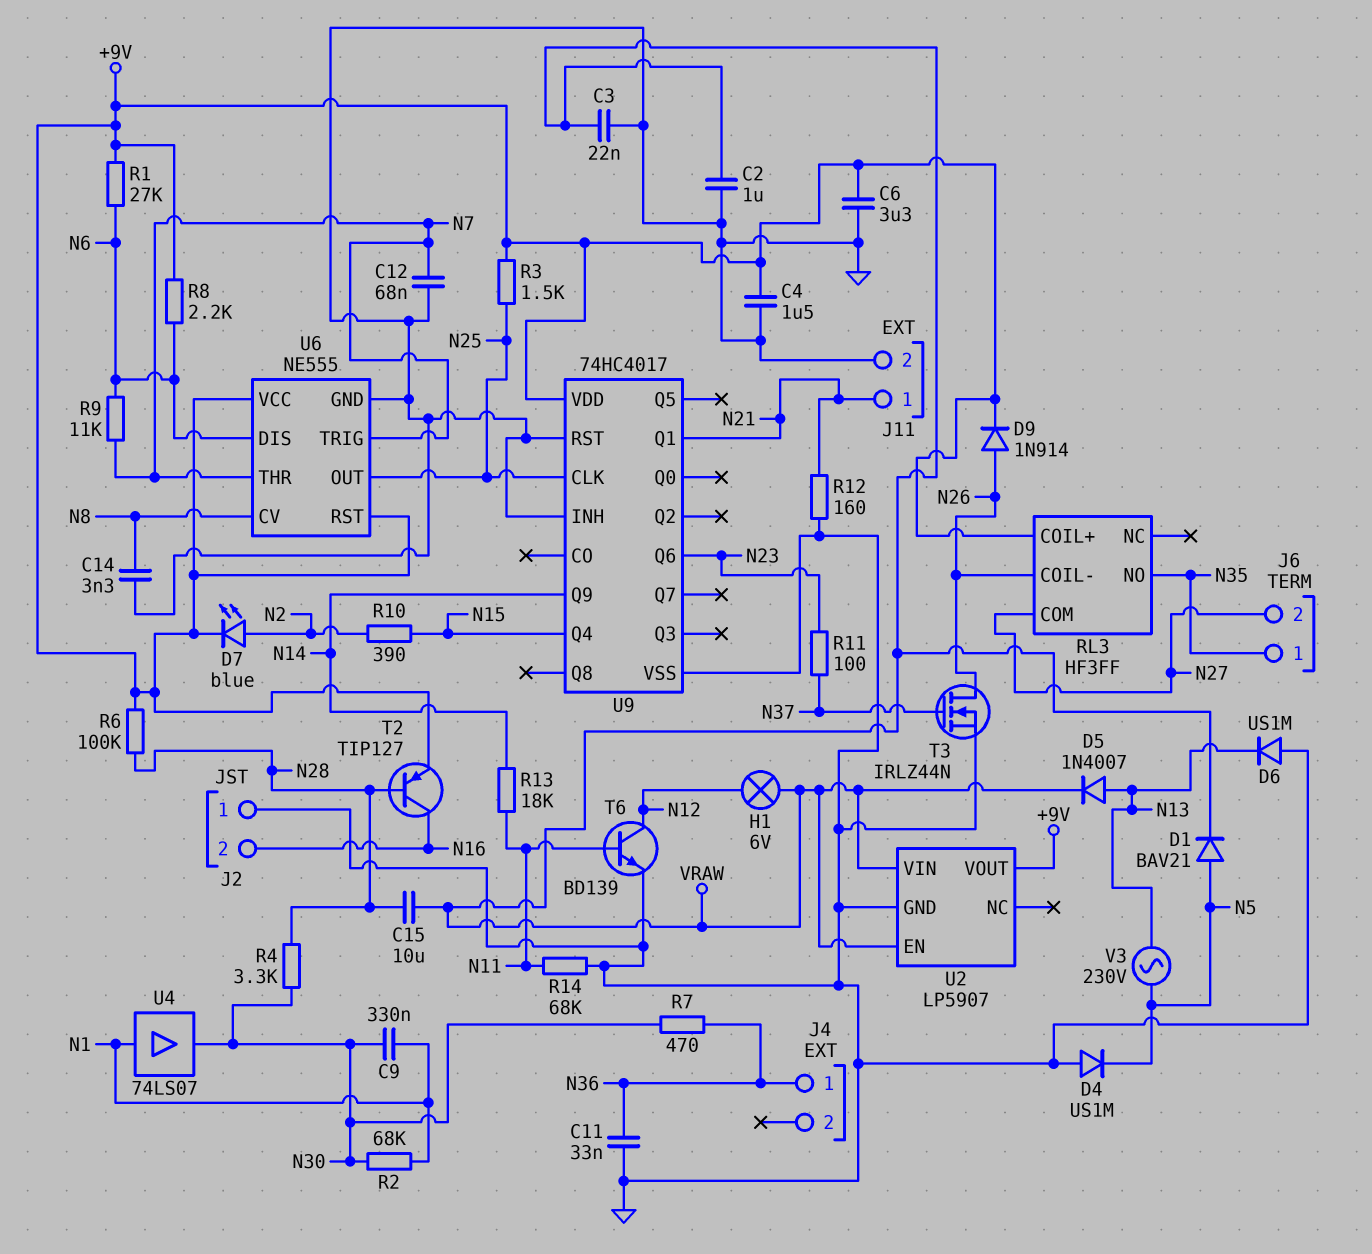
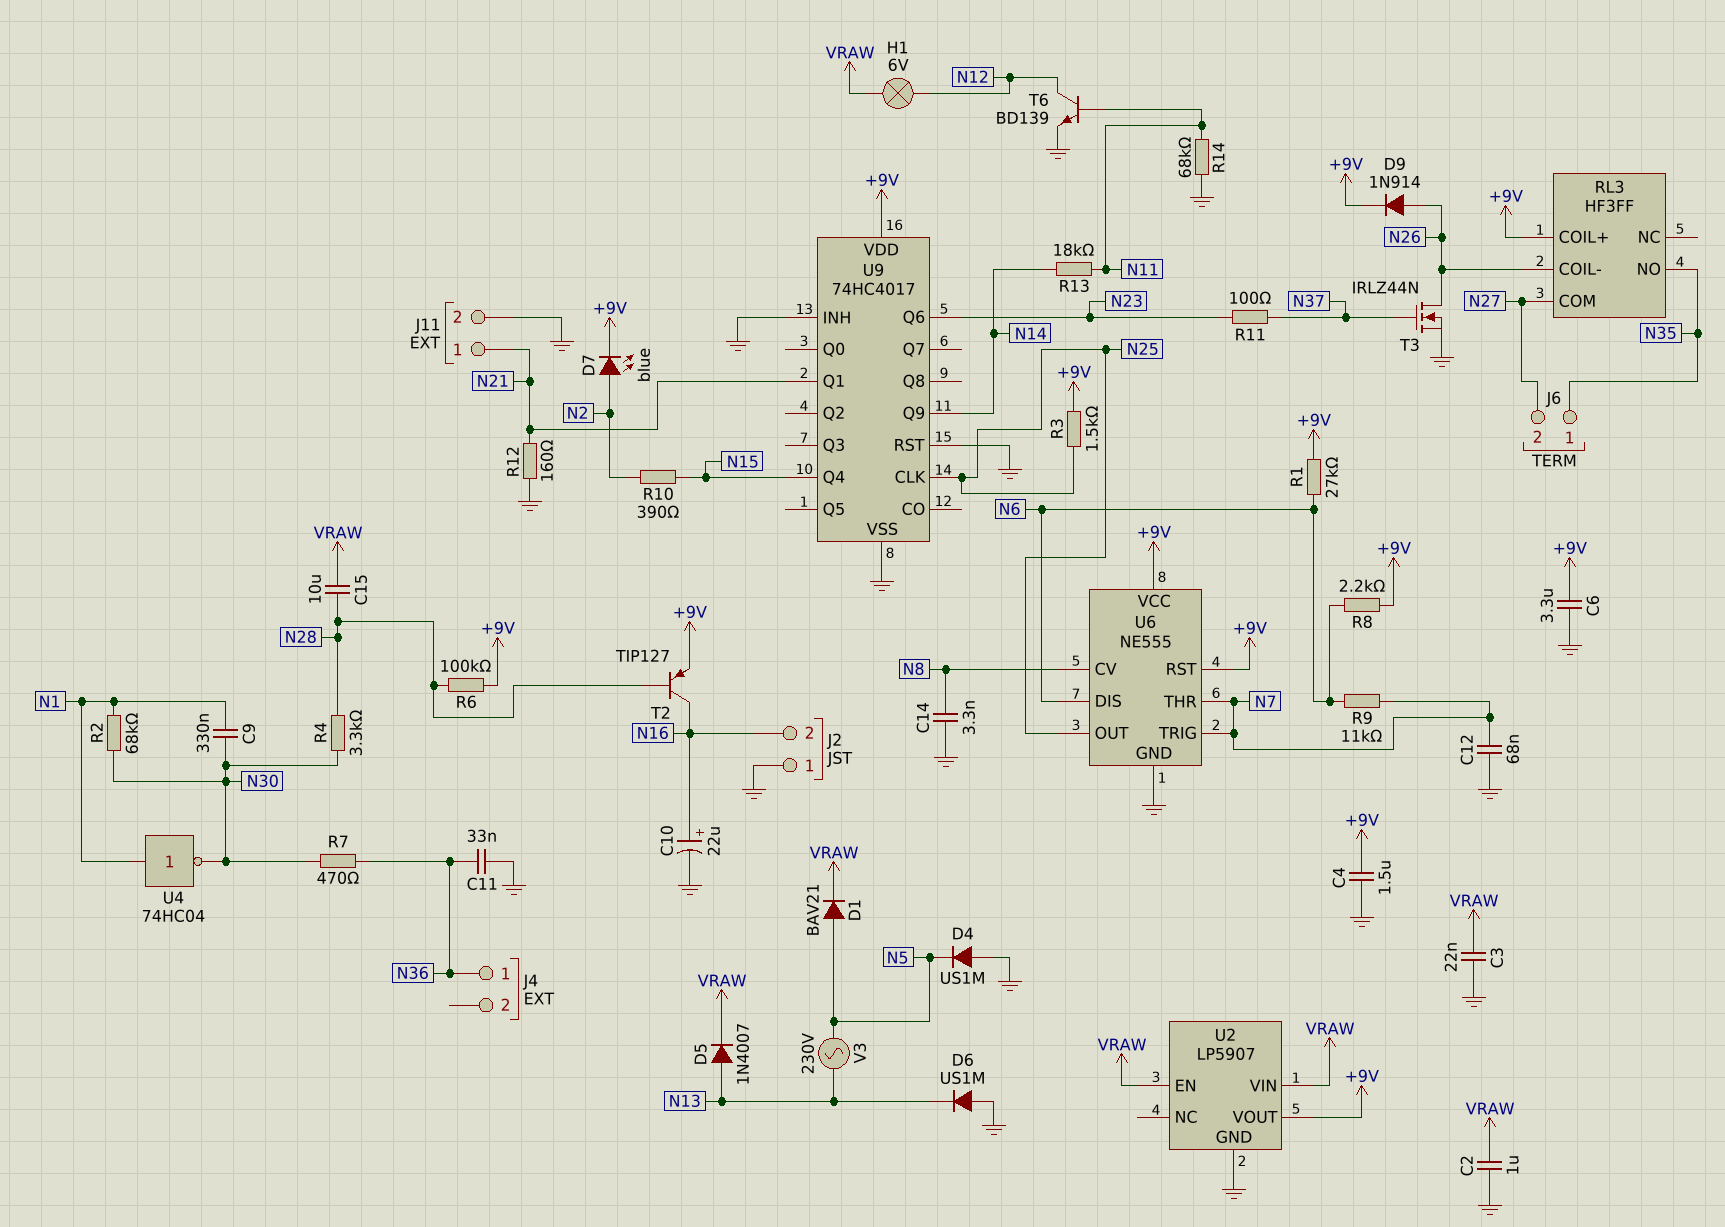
C10: none -> 22uF (plus N16, minus GND)
U4: buffer 74LS07 (in N1, out N30) -> NOT 74HC04 (in N1, out N30)

